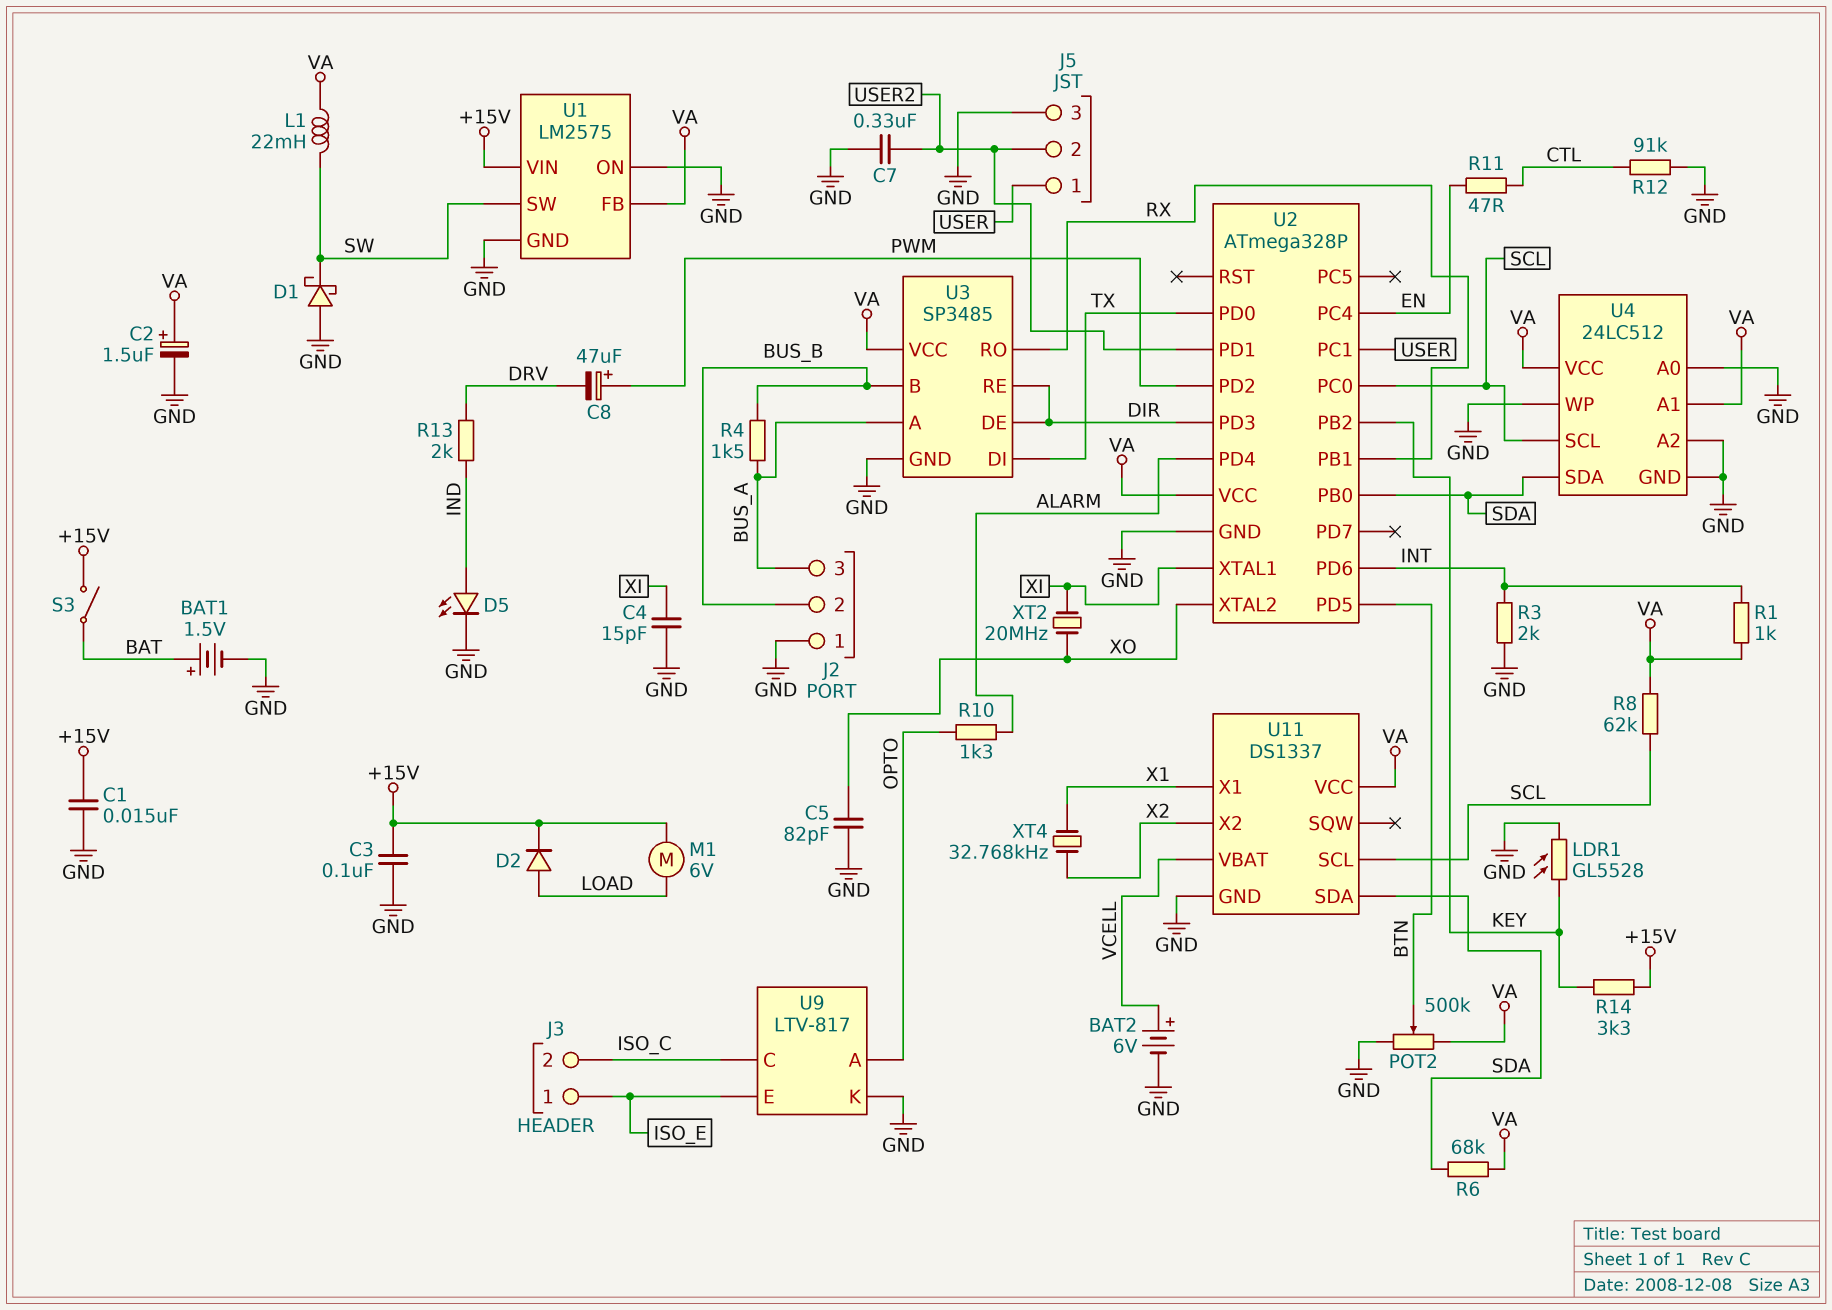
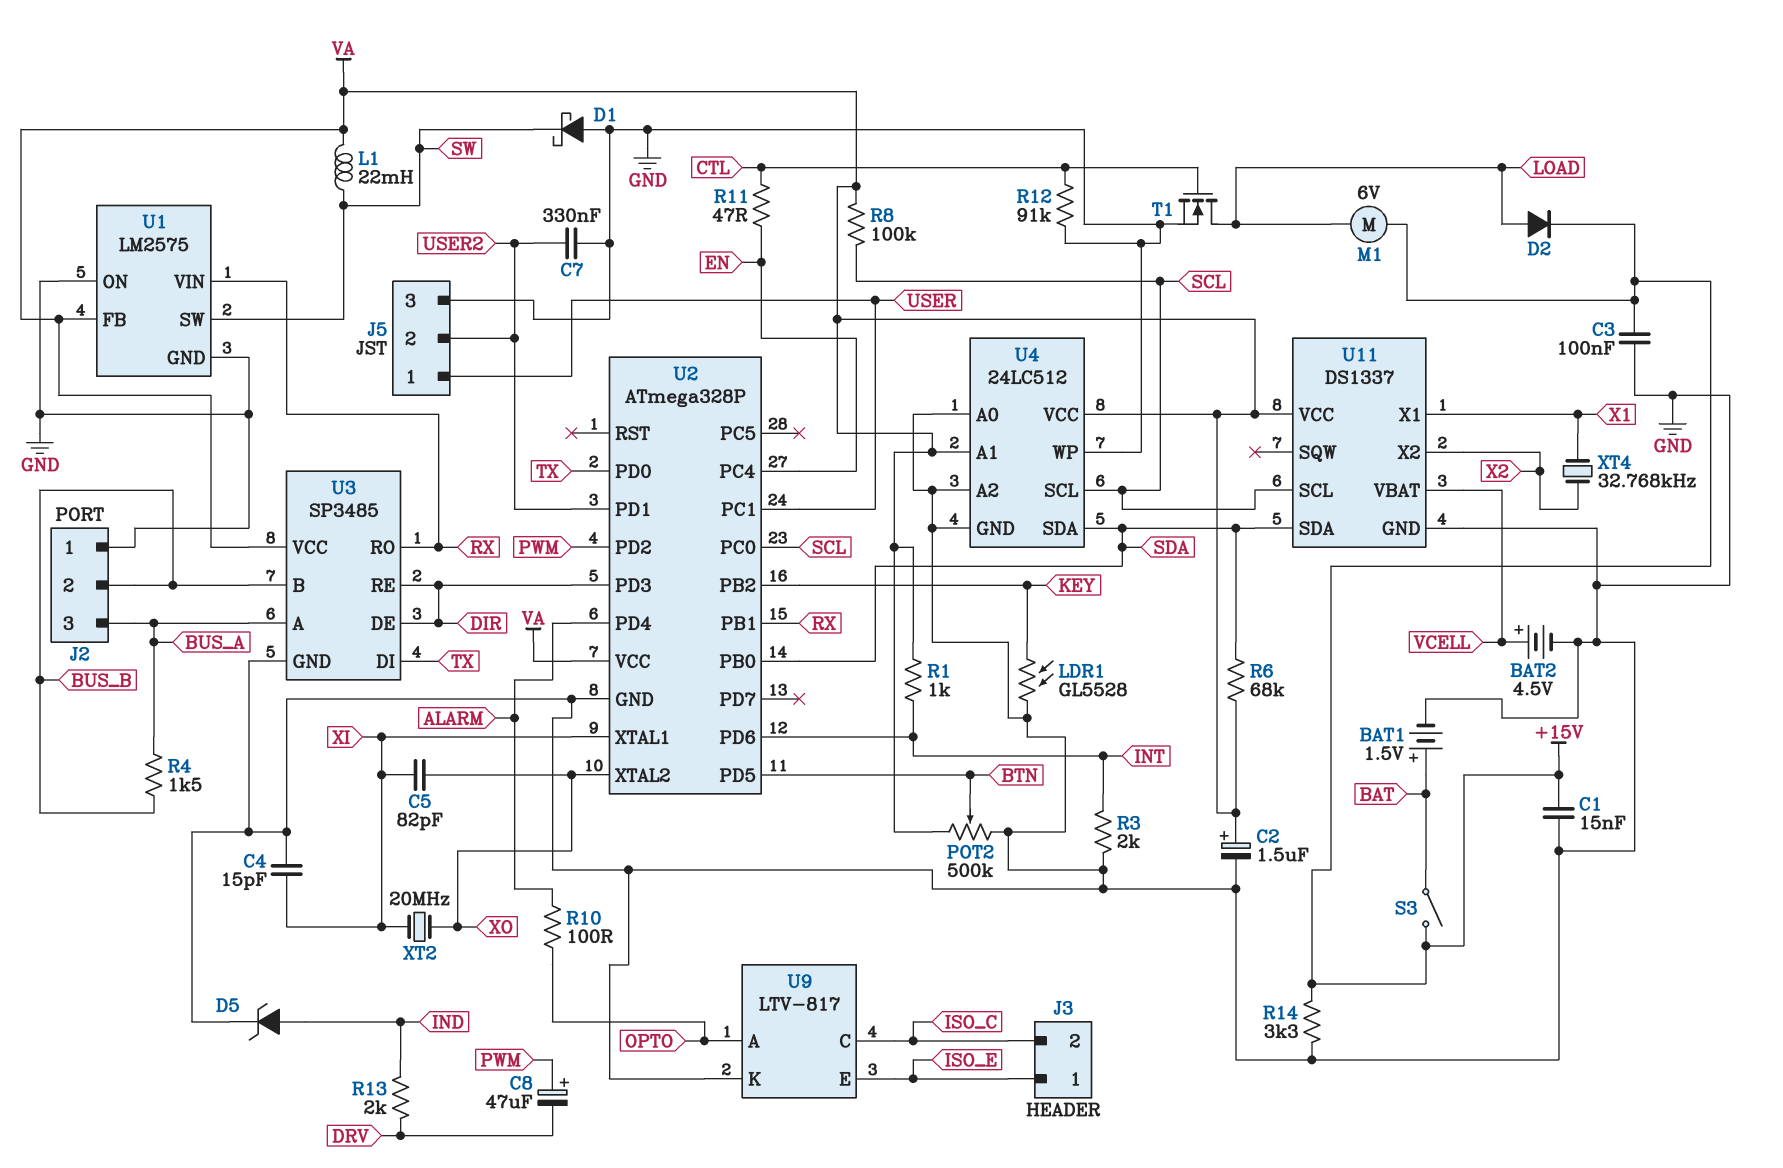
BAT2: 6V (plus VCELL, minus GND) -> 4.5V (plus VCELL, minus GND)
C5: 82pF (GND, XO) -> 82pF (XI, XO)
D5: LED (A IND, K GND) -> zener (A IND, K GND)
R8: 62k (SCL, VA) -> 100k (SCL, VA)
R10: 1.3k (ALARM, OPTO) -> 100 (ALARM, OPTO)
R14: 3.3k (+15V, KEY) -> 3.3k (+15V, GND)
T1: none -> NMOS (G CTL, D LOAD, S GND)
U1 pin VIN: +15V -> RX

